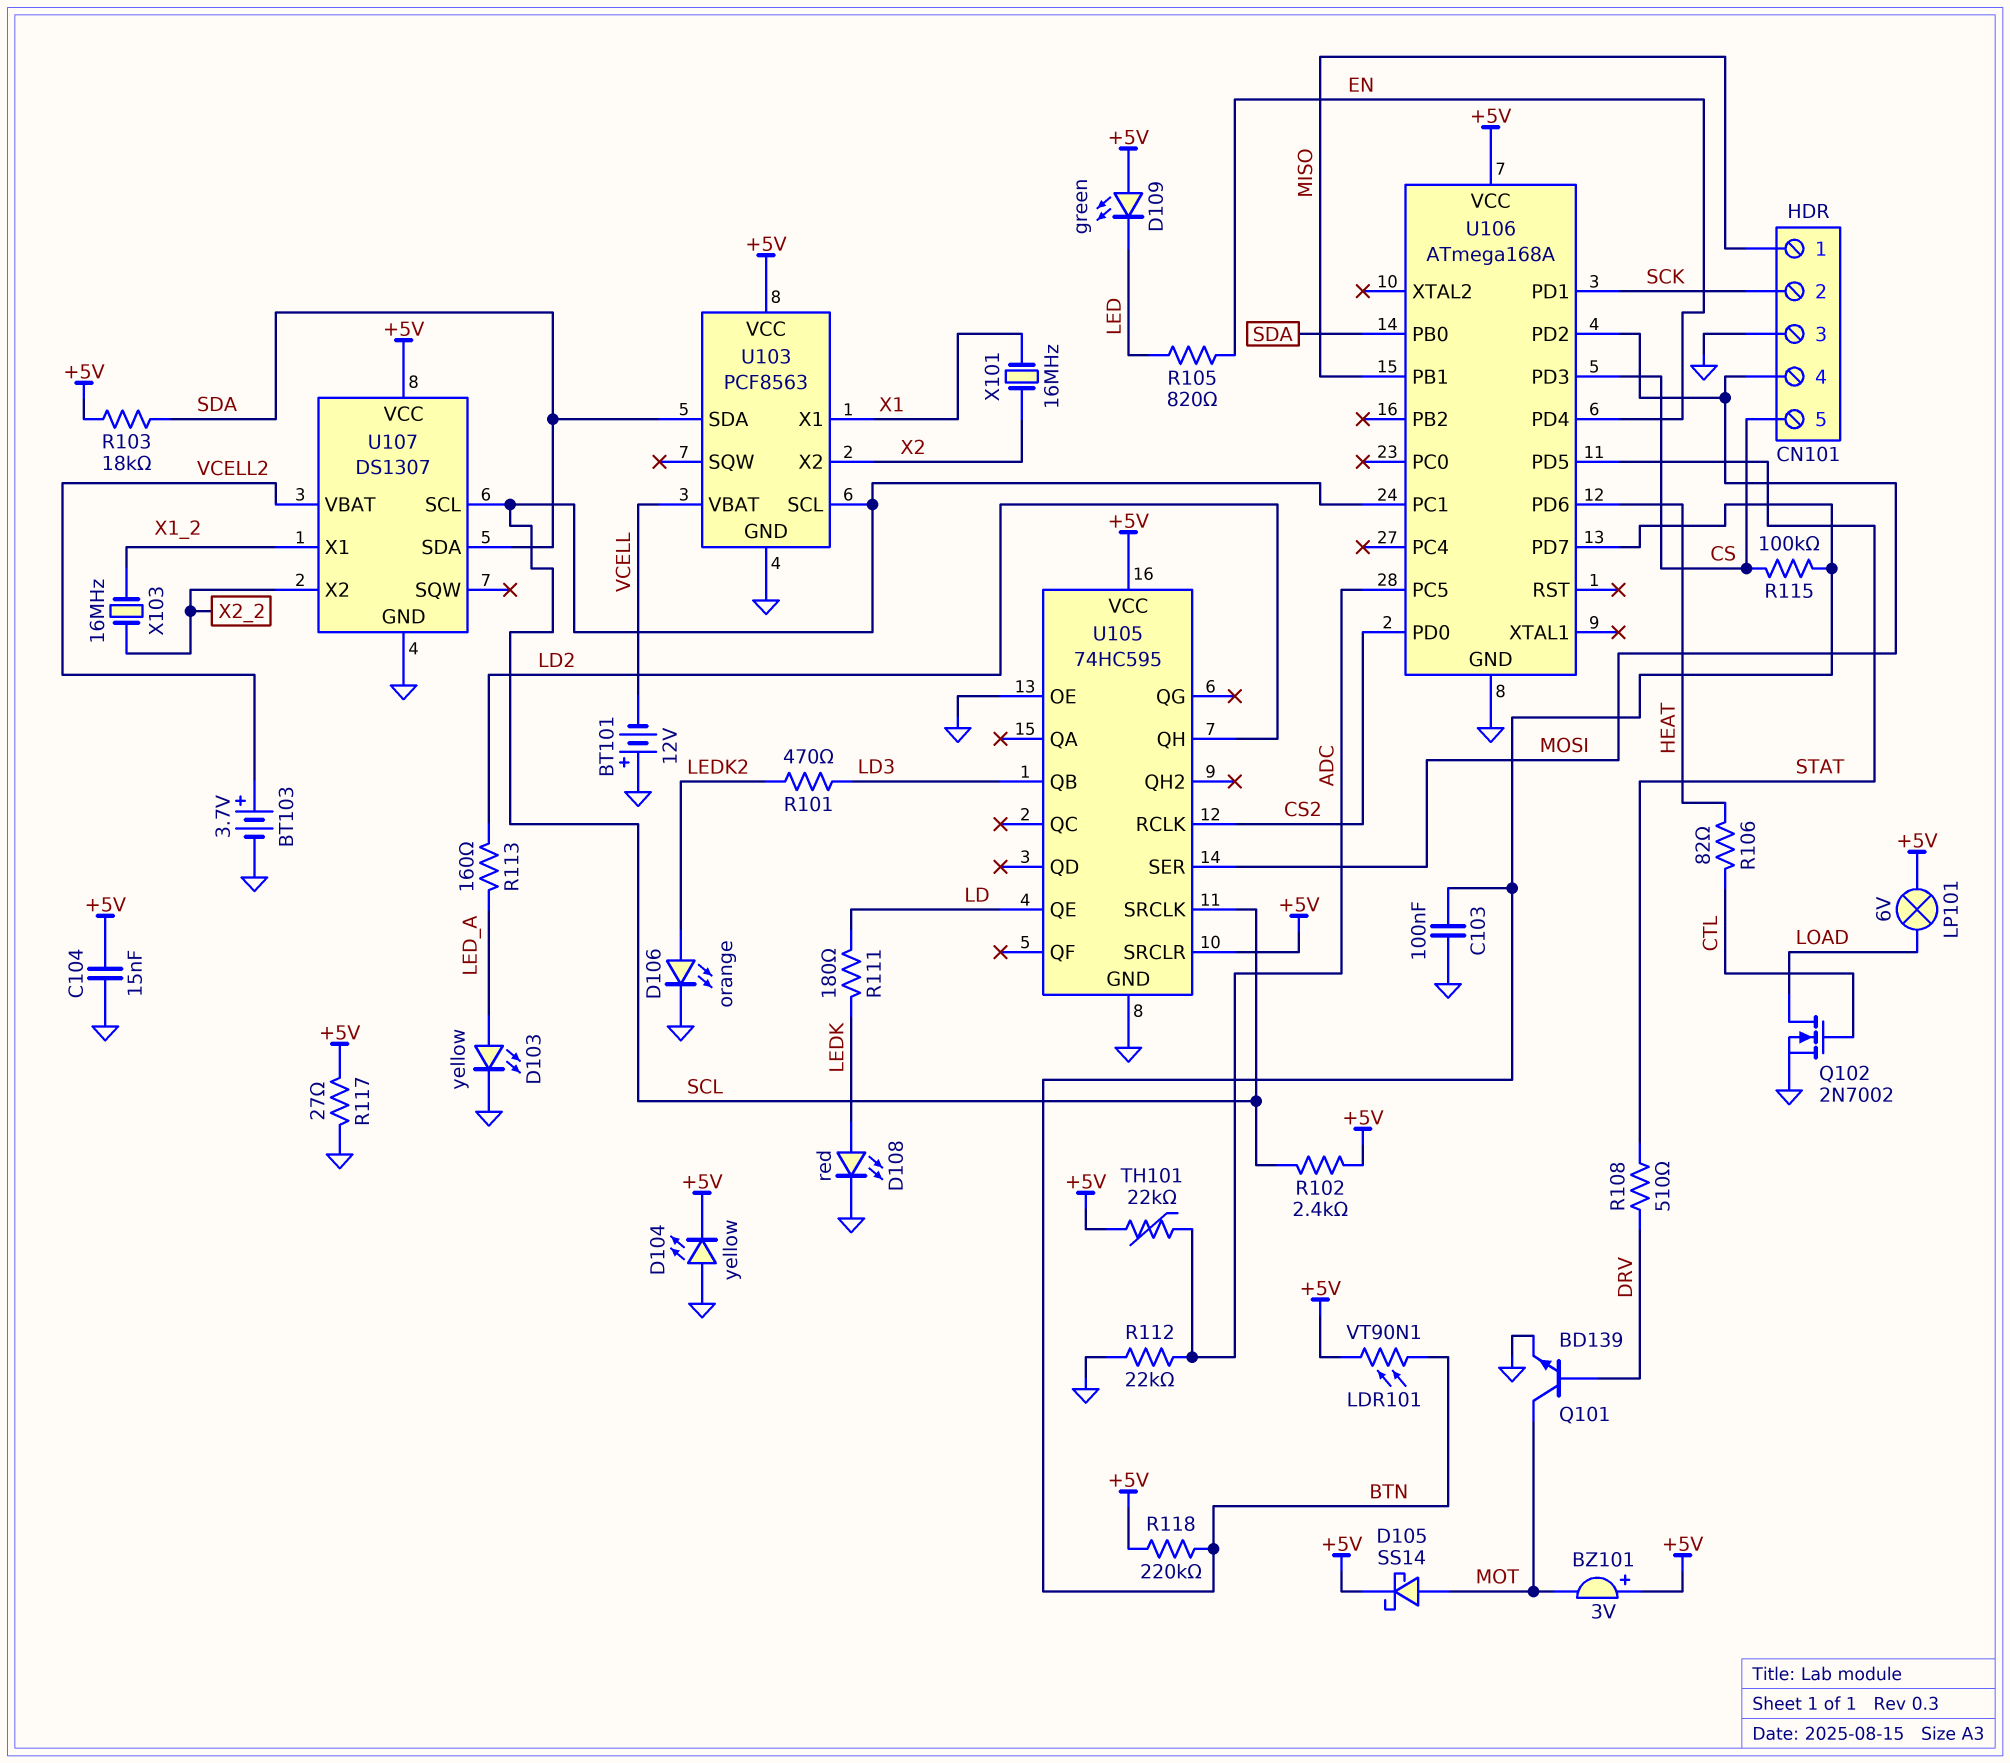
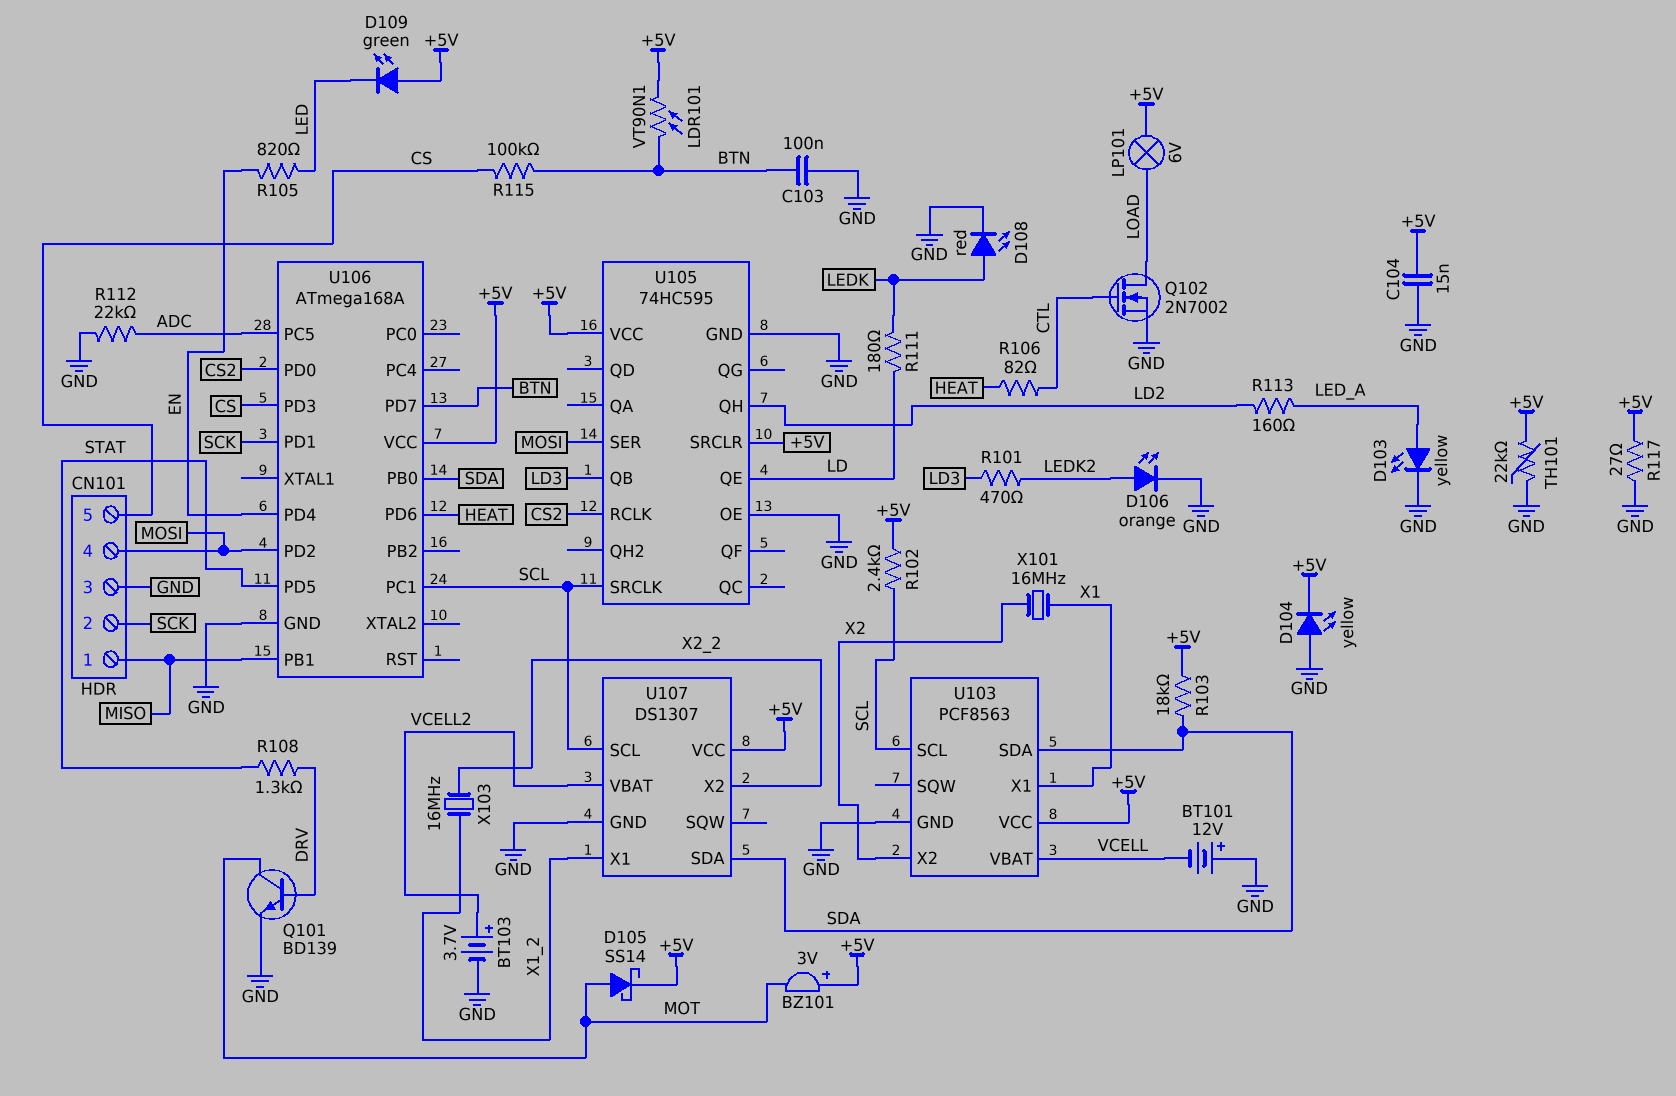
R108: 510 (DRV, STAT) -> 1.3k (DRV, STAT)
R118: 220k (+5V, BTN) -> none
TH101: 22k (+5V, ADC) -> 22k (+5V, GND)

